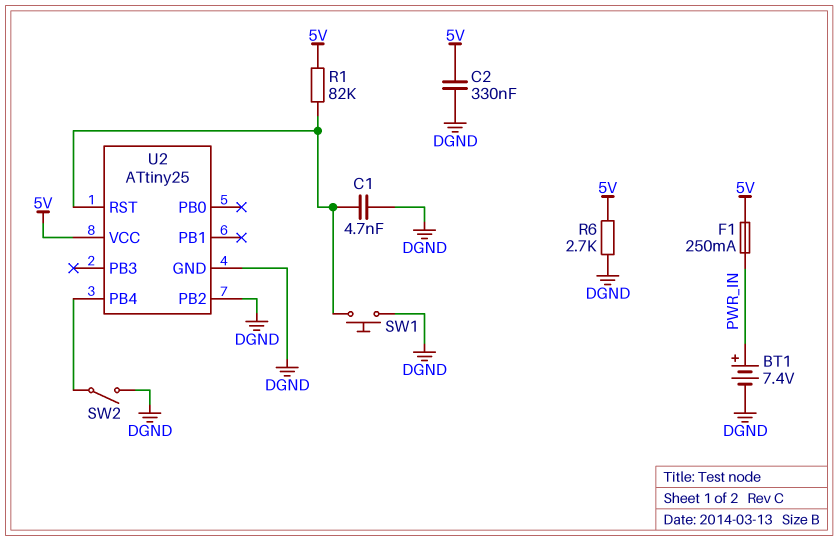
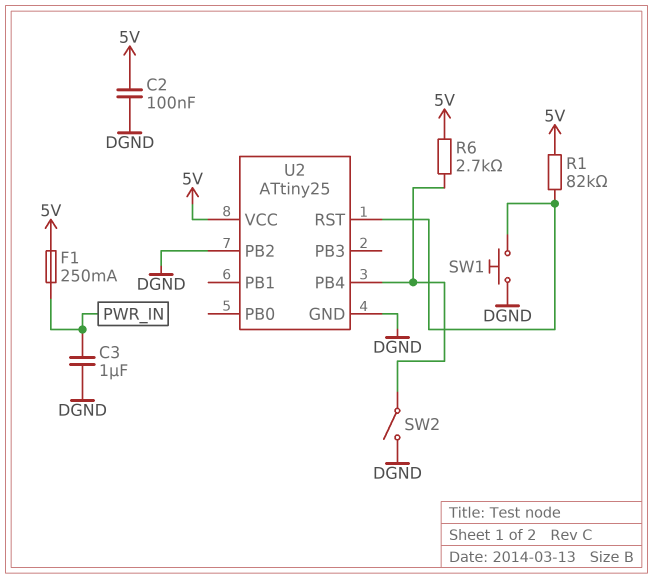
BT1: 7.4V (plus PWR_IN, minus DGND) -> none
C1: 4.7nF (DGND, U2/RST) -> none
C2: 330nF (5V, DGND) -> 100nF (5V, DGND)
C3: none -> 1uF (DGND, PWR_IN)
R6: 2.7k (5V, DGND) -> 2.7k (5V, U2/PB4)

